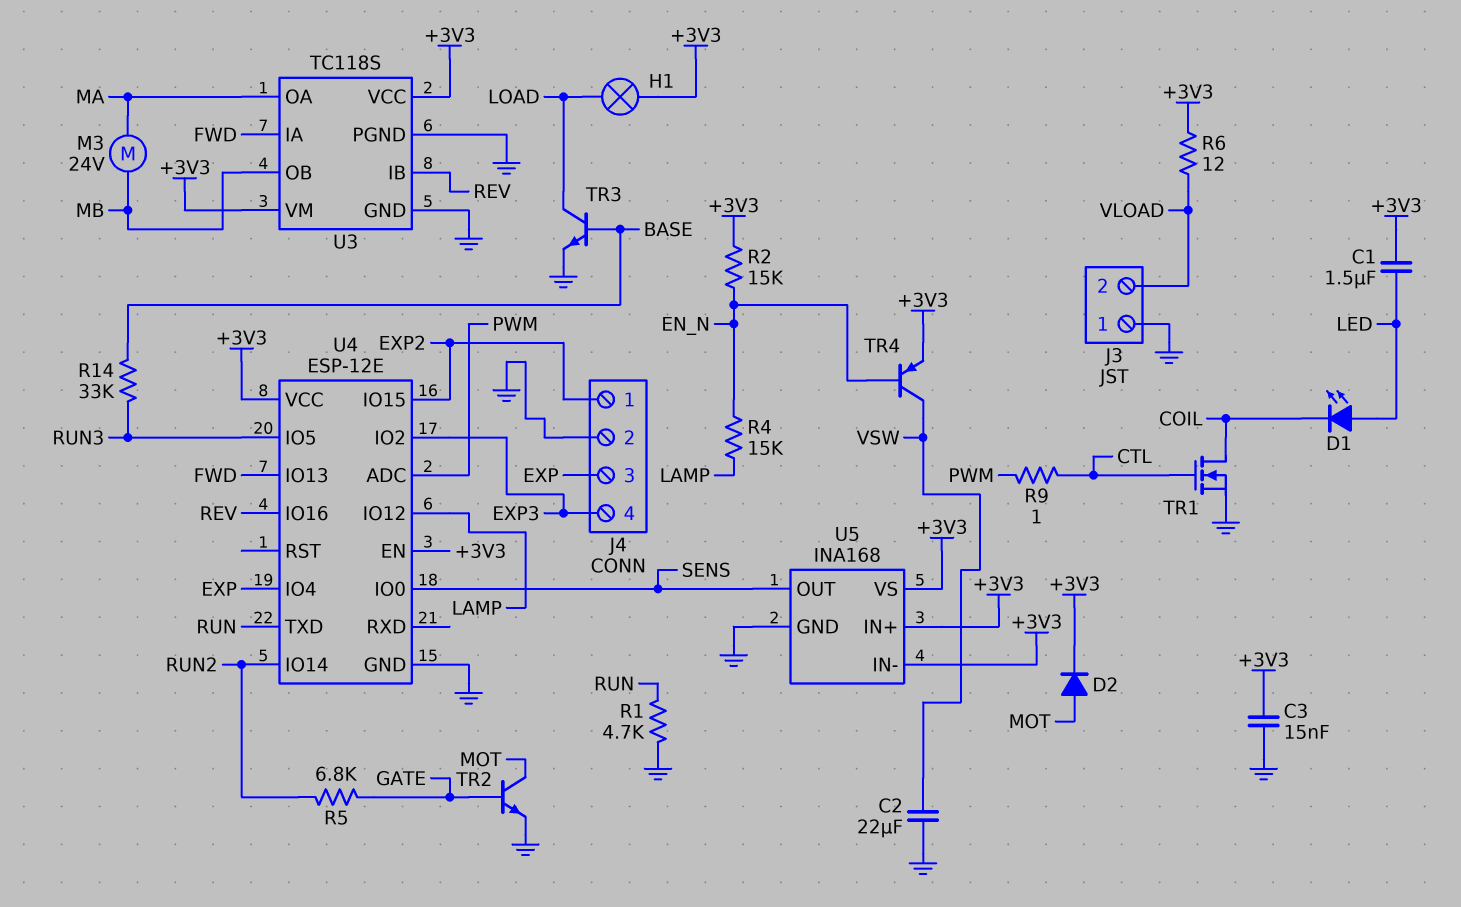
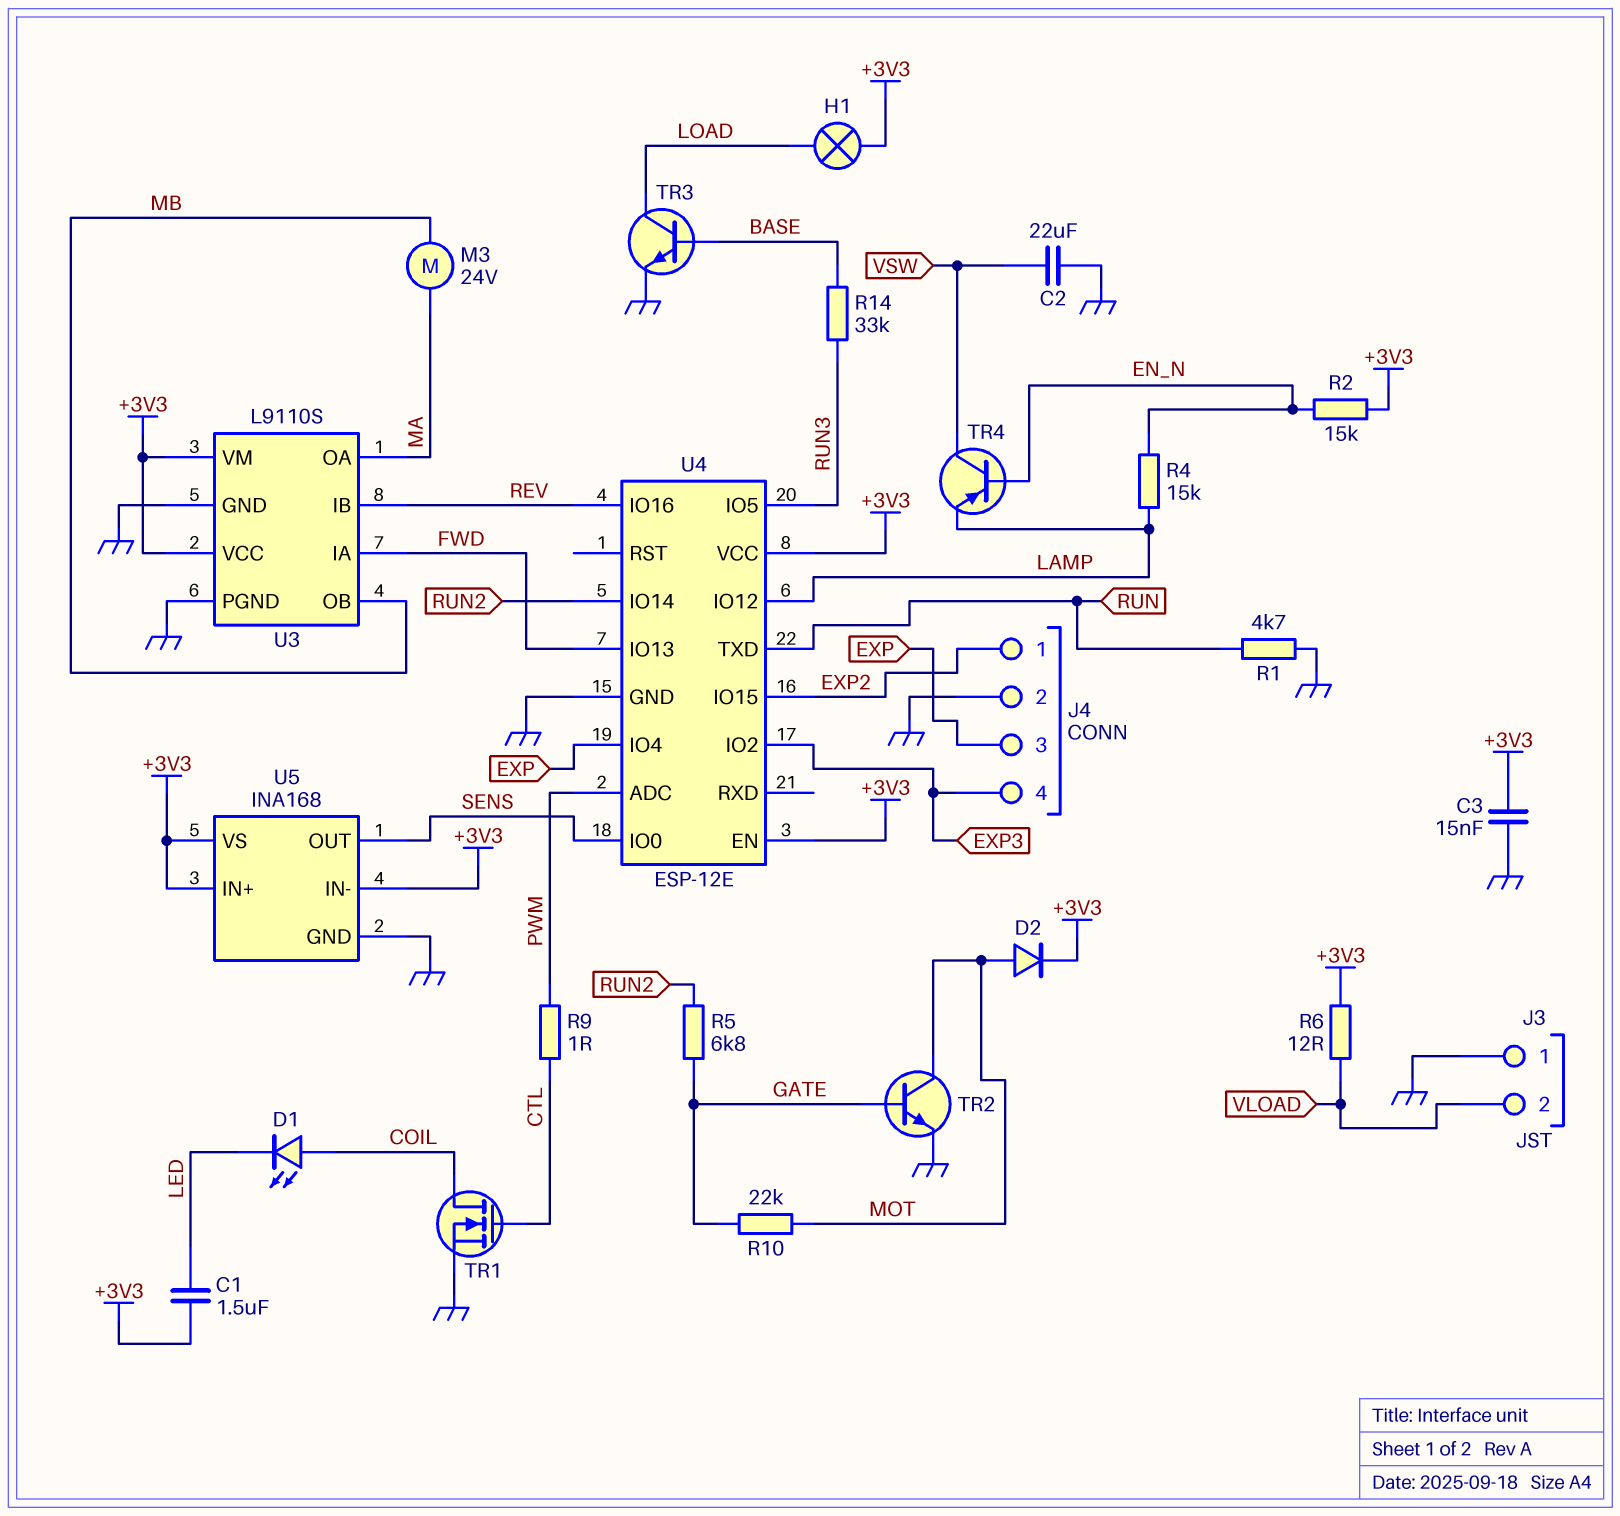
D1: LED (A LED, K COIL) -> LED (A COIL, K LED)
R10: none -> 22k (GATE, MOT)
TR4: PNP (B EN_N, C VSW, E +3V3) -> PNP (B EN_N, C VSW, E LAMP)
U3: TC118S -> L9110S

